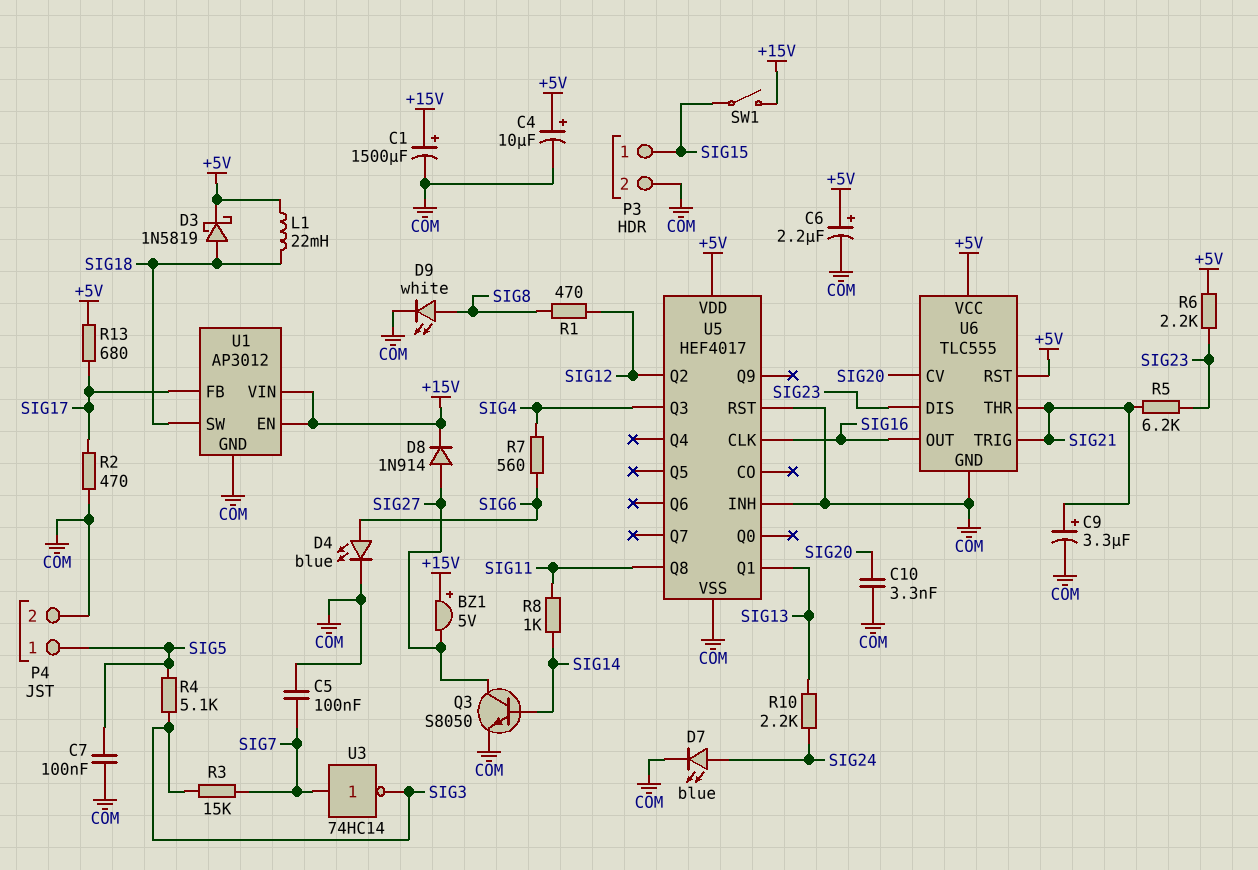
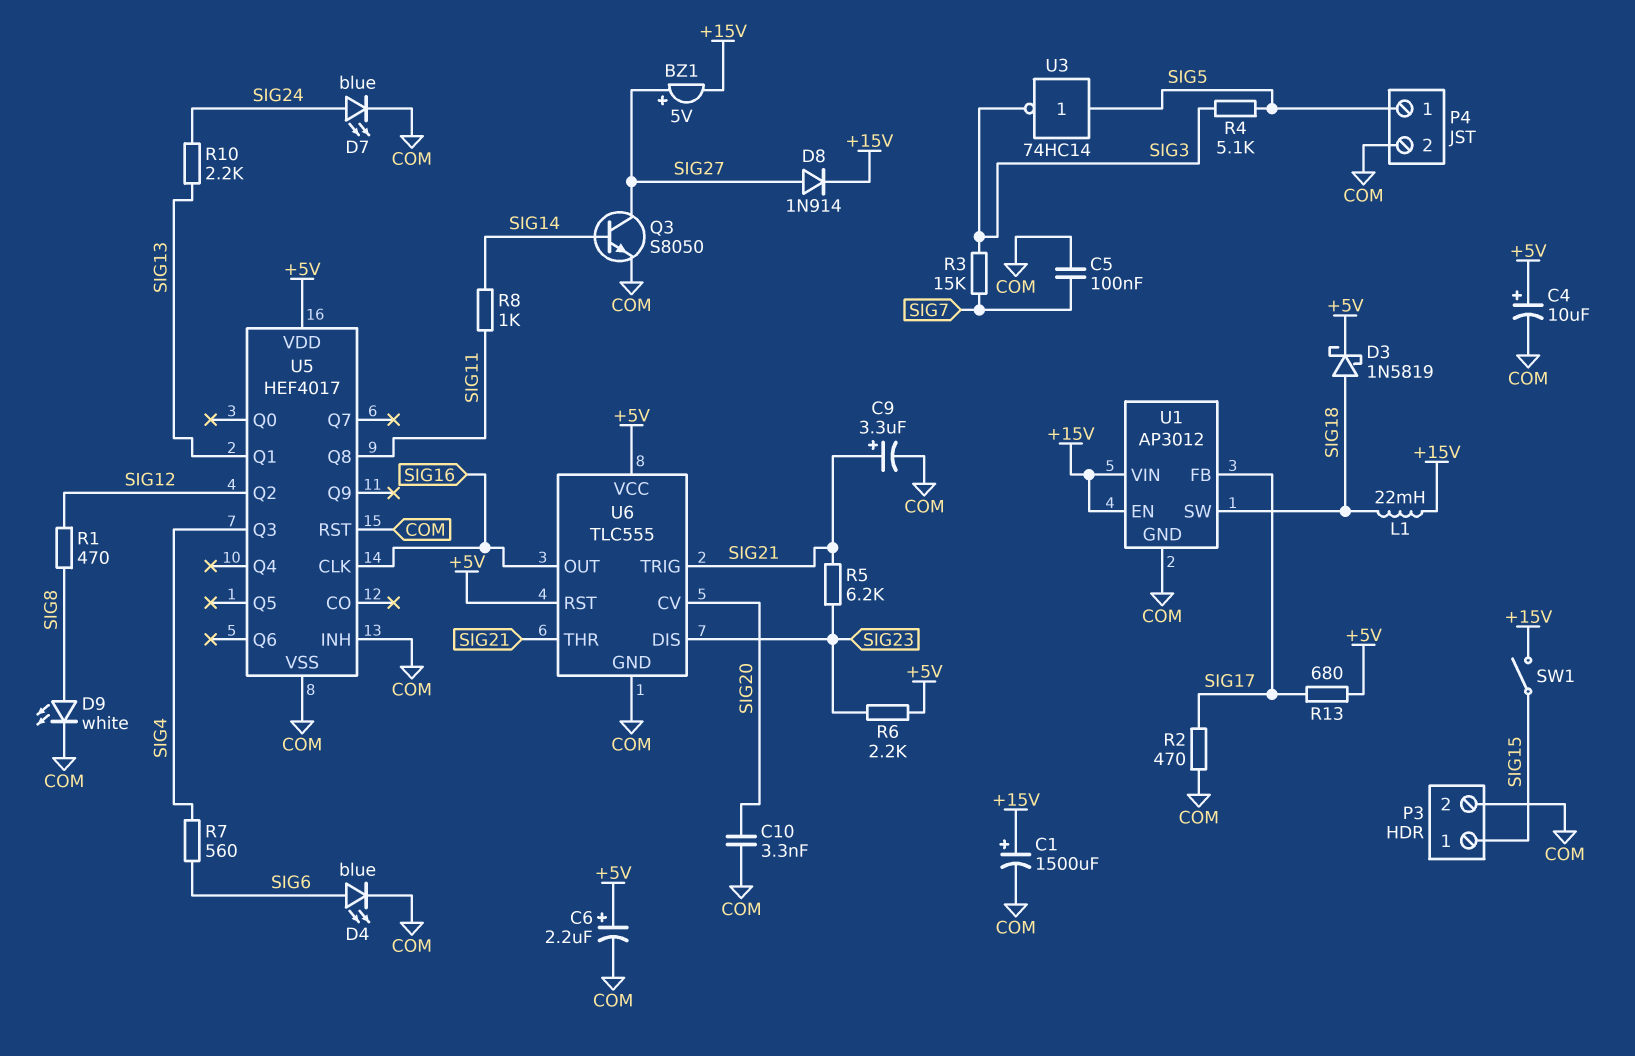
BZ1: buzzer 5V (plus +15V, minus SIG27) -> buzzer 5V (plus SIG27, minus +15V)
C7: 100nF (COM, SIG5) -> none
L1: 22mH (+5V, SIG18) -> 22mH (+15V, SIG18)
U3: NOT 74HC14 (in SIG7, out SIG3) -> NOT 74HC14 (in SIG5, out SIG3)

